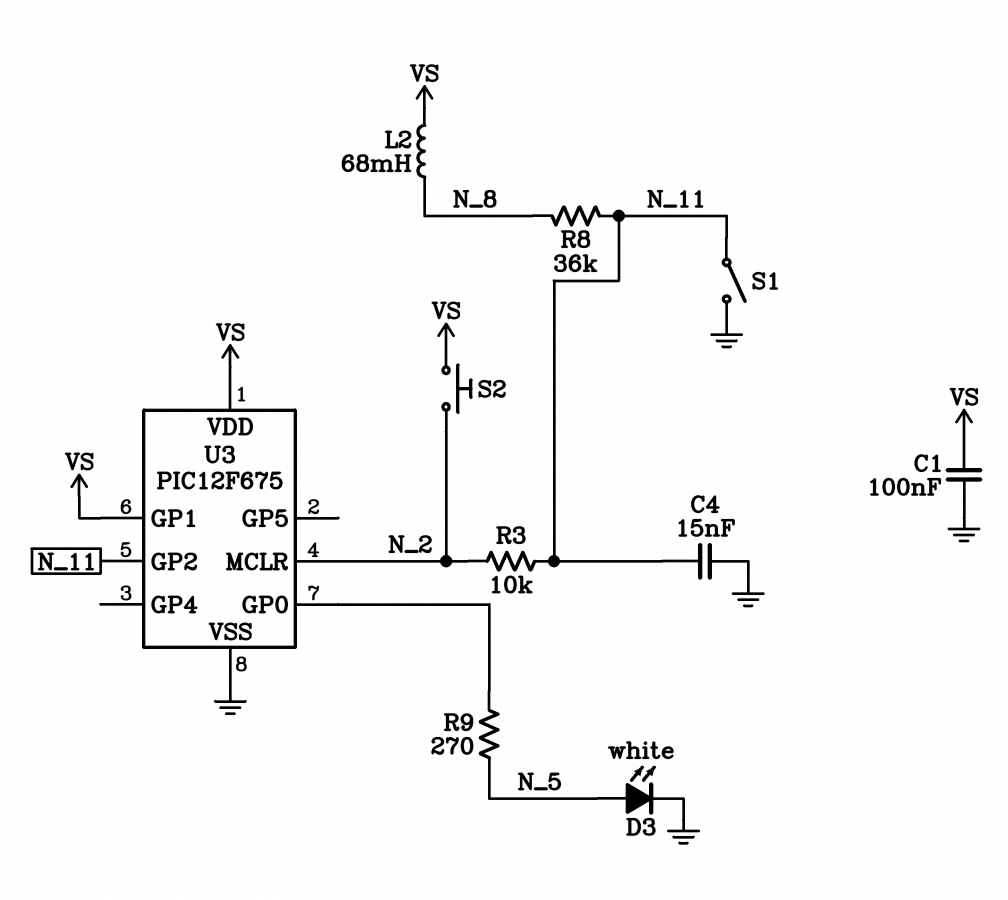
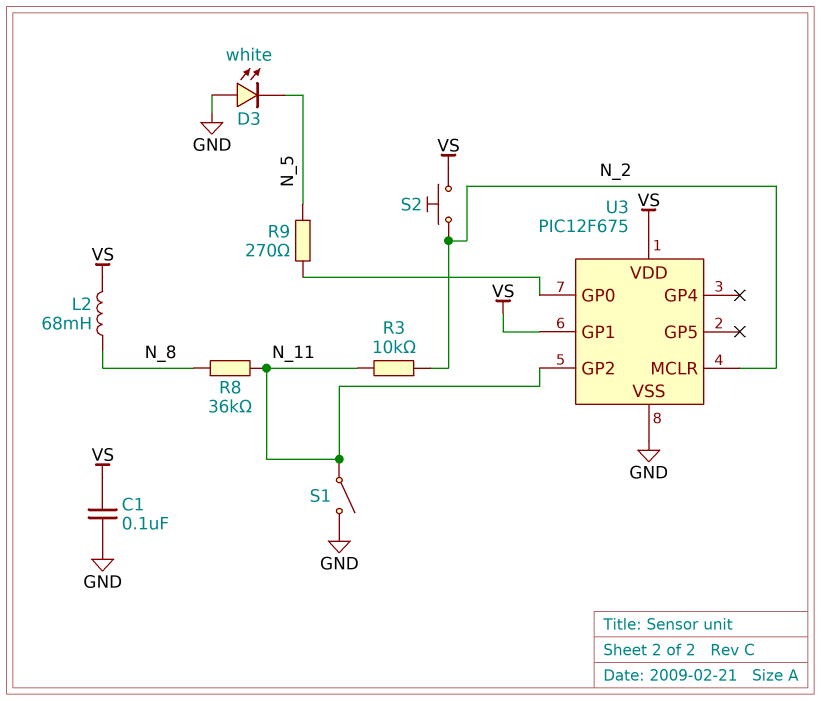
C4: 15nF (GND, N_11) -> none
D3: LED white (A N_5, K GND) -> LED white (A GND, K N_5)

